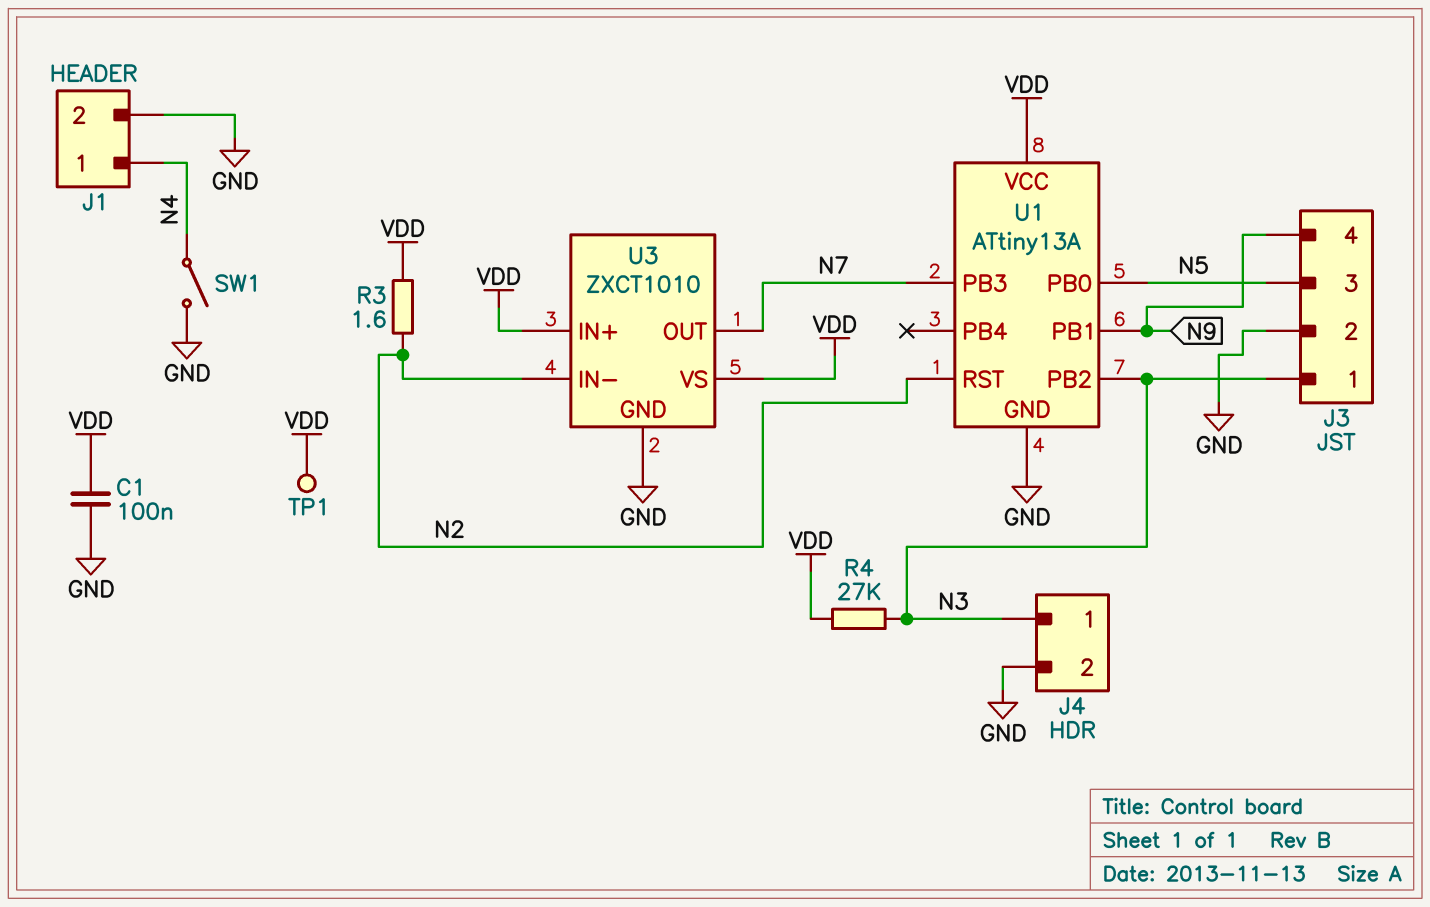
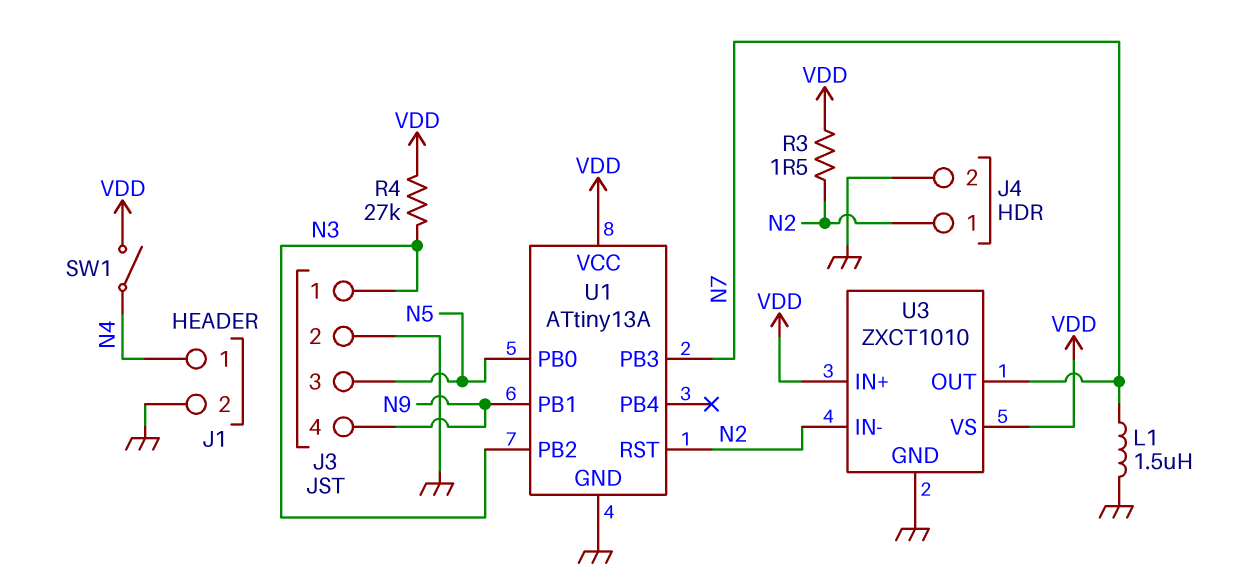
C1: 100nF (GND, VDD) -> none
J4 pin 1: N3 -> N2
L1: none -> 1.5uH (GND, N7)
R3: 1.6 (N2, VDD) -> 1.5 (N2, VDD)
SW1: switch (GND, N4) -> switch (N4, VDD)
TP1: test point (VDD) -> none

